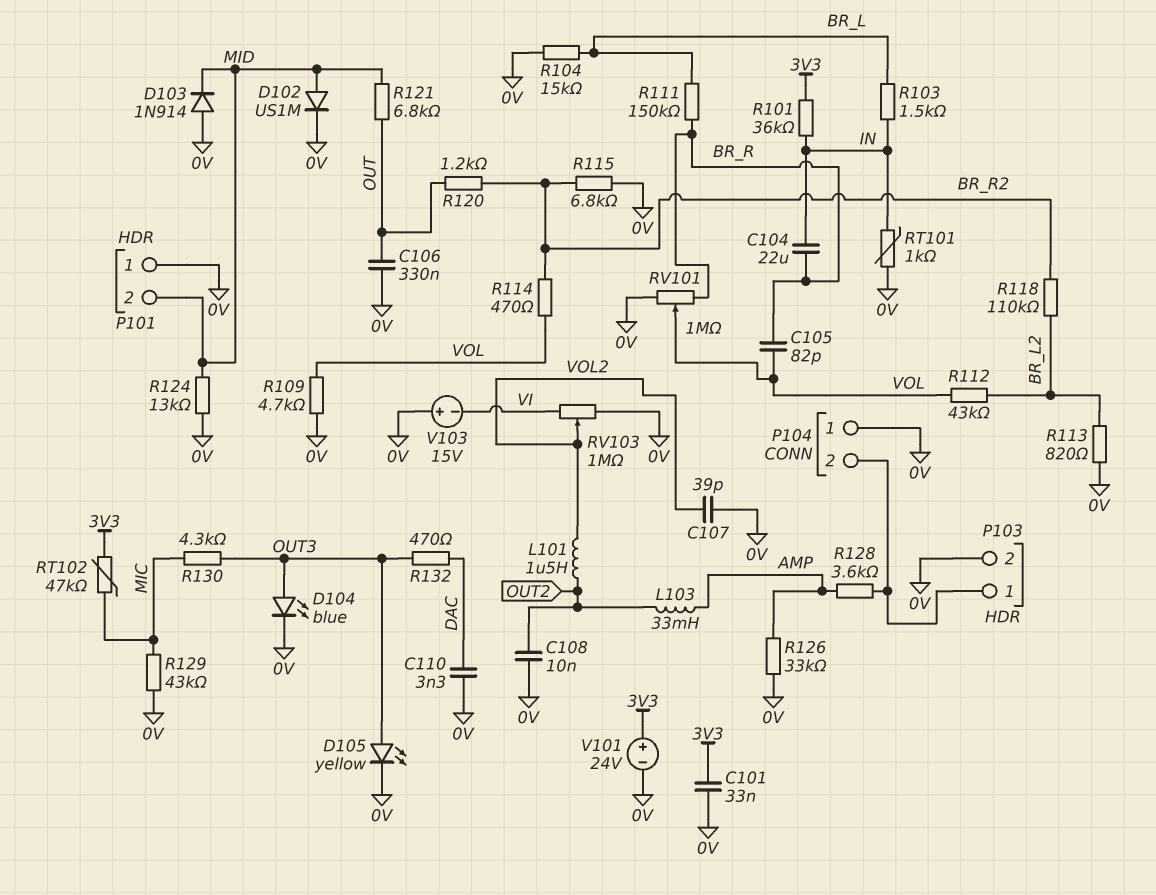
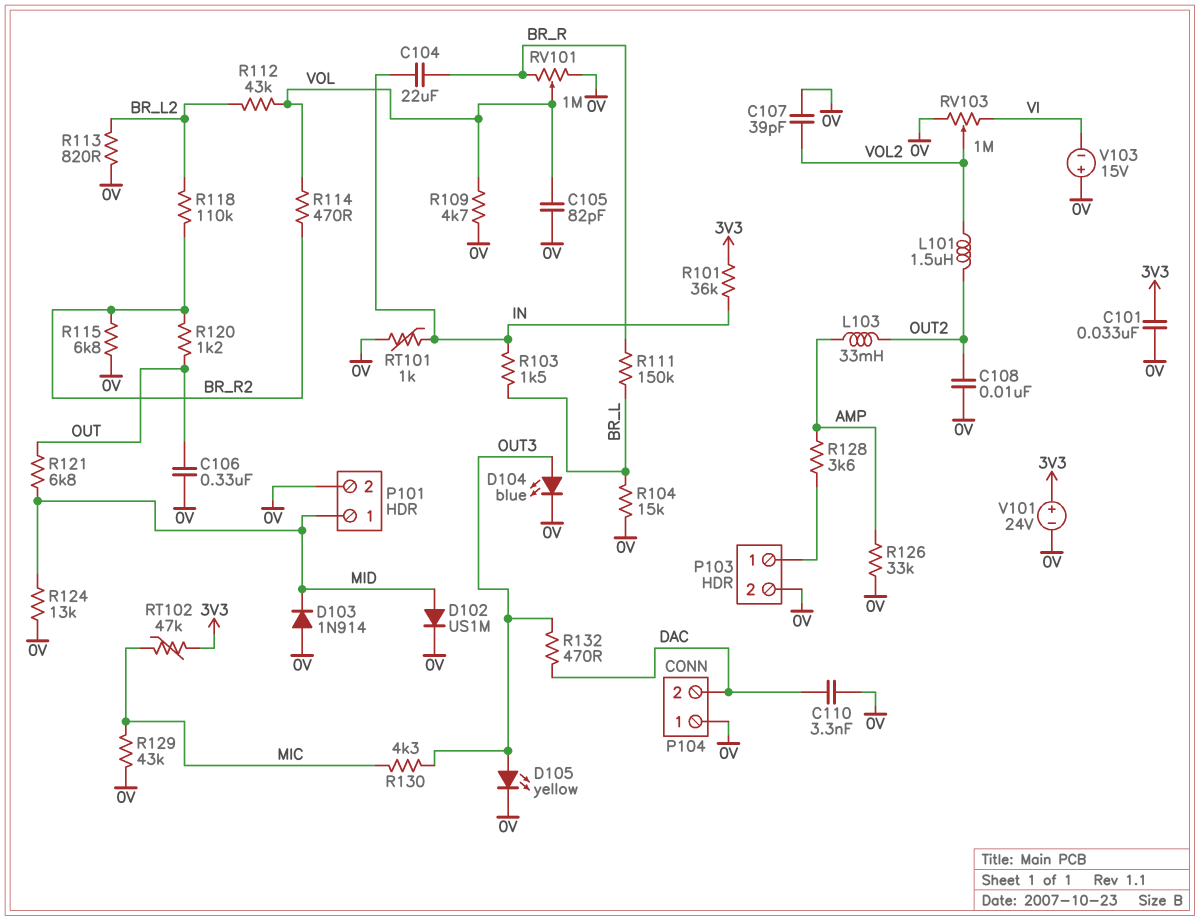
C105: 82pF (BR_R, VOL) -> 82pF (0V, VOL)
P101 pin 1: 0V -> MID
P101 pin 2: MID -> 0V
P104 pin 2: P103/1 -> DAC

